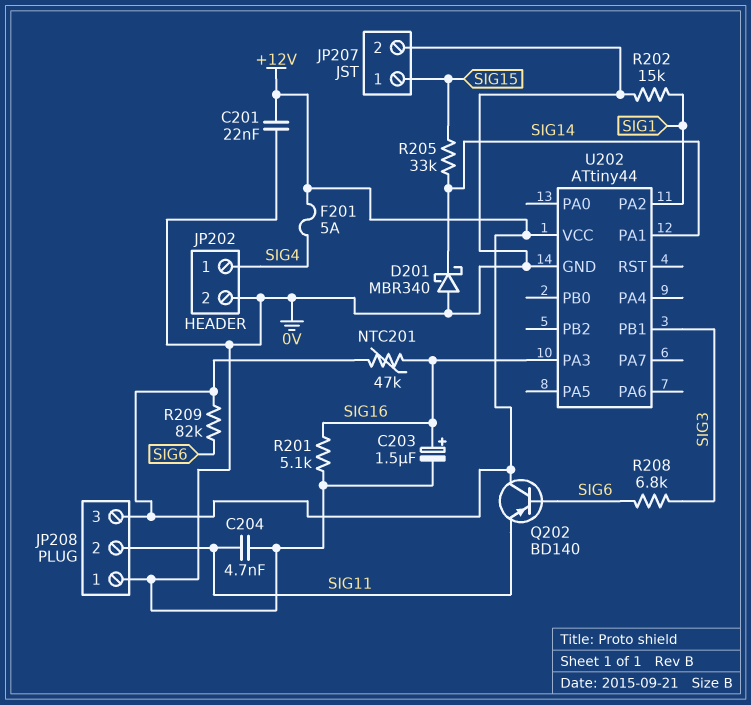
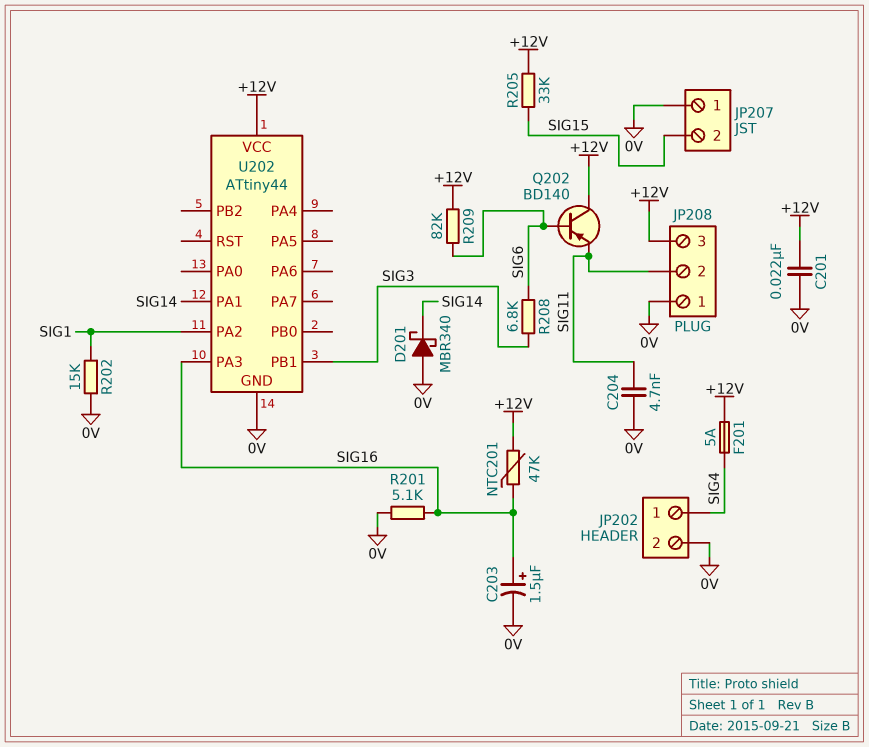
JP207 pin 1: SIG15 -> 0V
JP207 pin 2: 0V -> SIG15
R205: 33k (SIG14, SIG15) -> 33k (+12V, SIG15)

